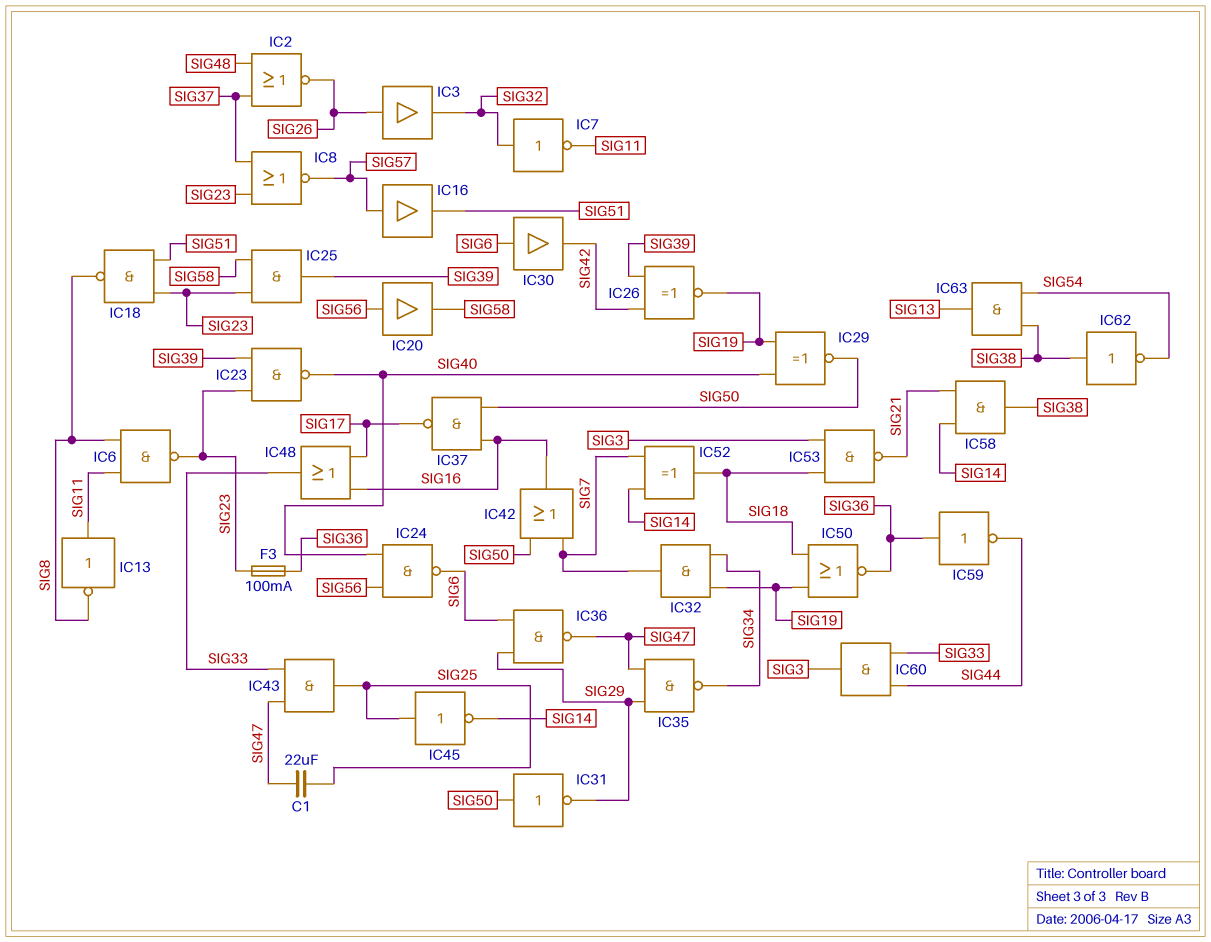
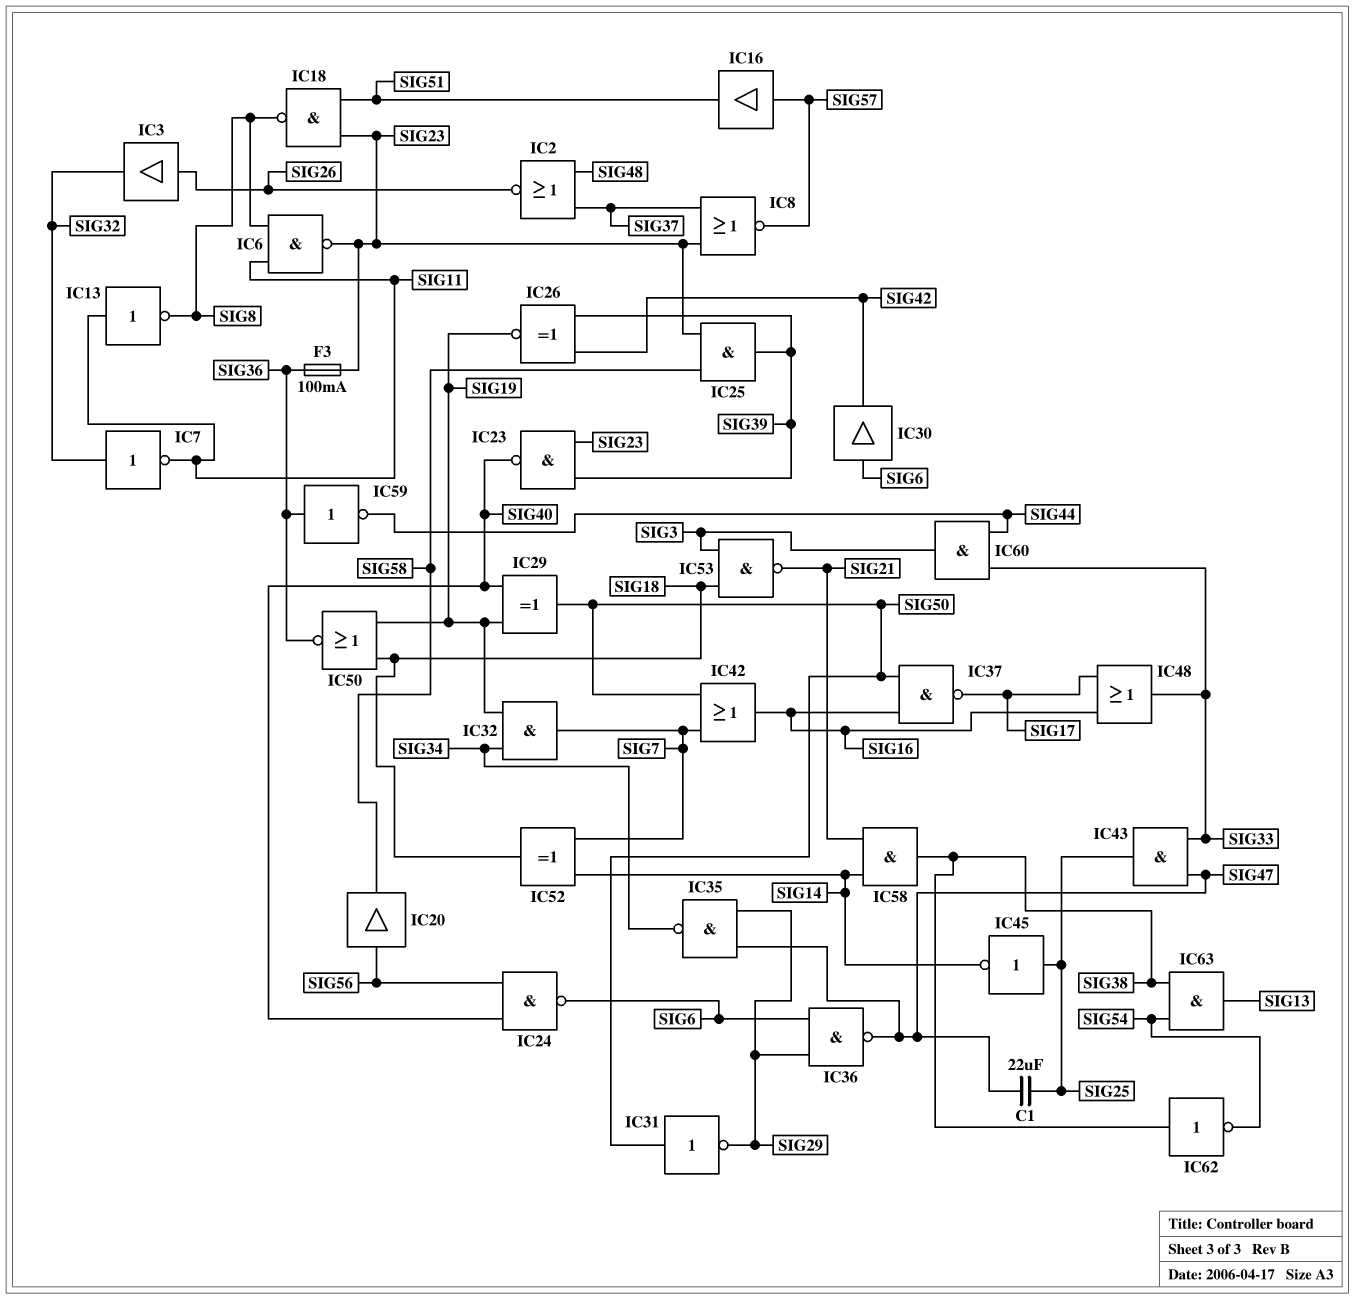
IC29: XNOR (in SIG19, in SIG40, out SIG50) -> XOR (in SIG19, in SIG40, out SIG50)

